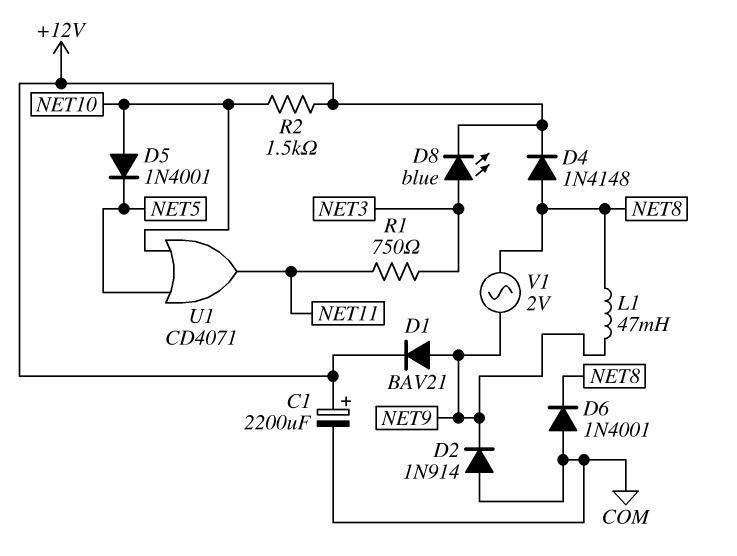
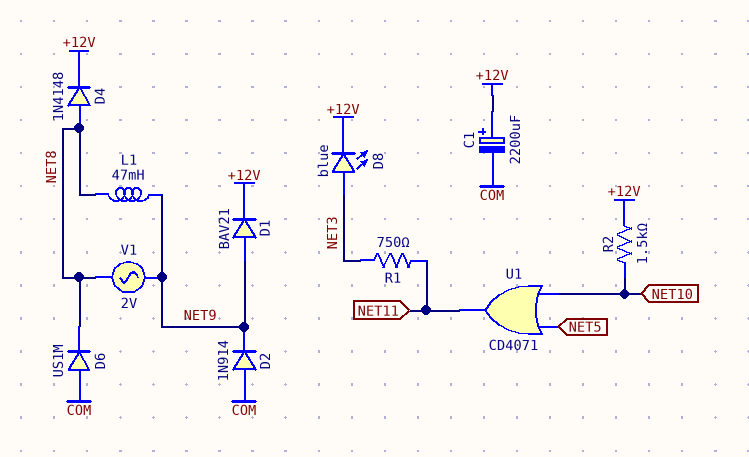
D5: diode 1N4001 (A NET10, K NET5) -> none
D6: diode 1N4001 (A COM, K NET8) -> diode US1M (A COM, K NET8)

